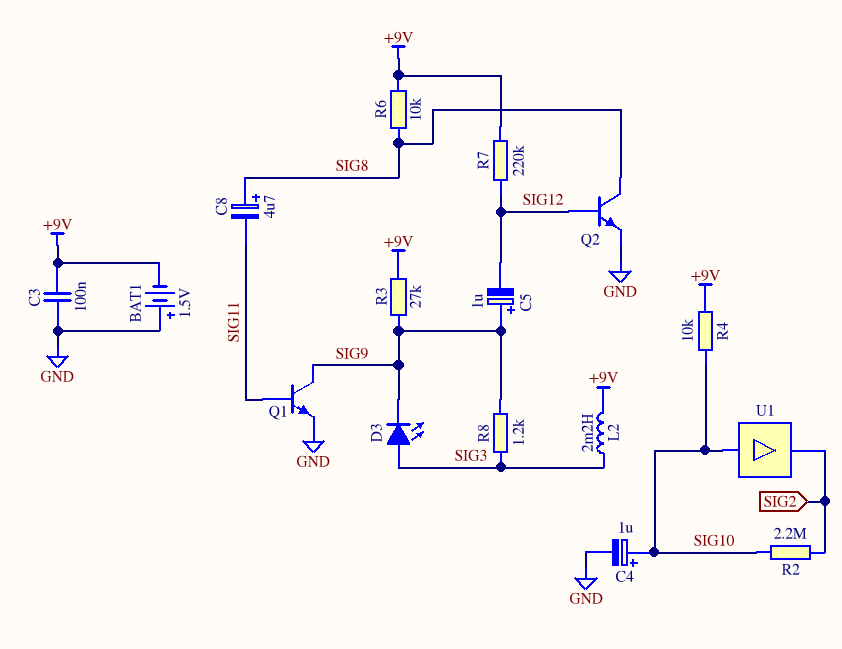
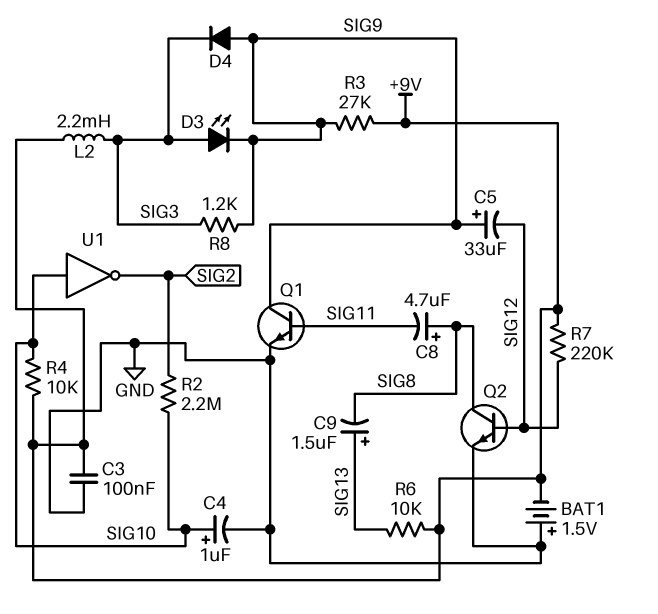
C5: 1uF (plus SIG9, minus SIG12) -> 33uF (plus SIG9, minus SIG12)
C9: none -> 1.5uF (plus SIG13, minus SIG8)
D4: none -> diode (A SIG9, K SIG3)
R6: 10k (+9V, SIG8) -> 10k (+9V, SIG13)
U1: buffer (in SIG10, out SIG2) -> NOT (in SIG10, out SIG2)

